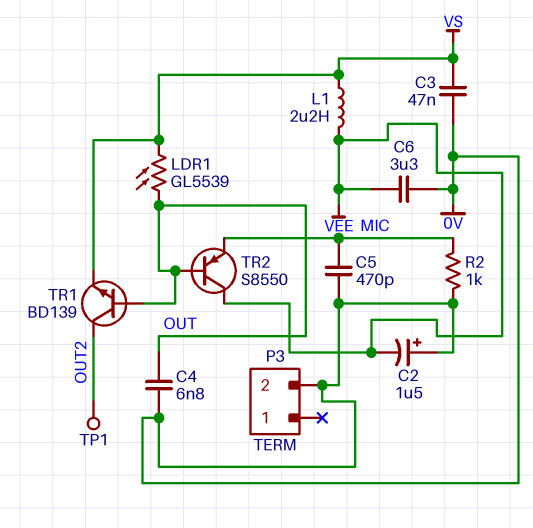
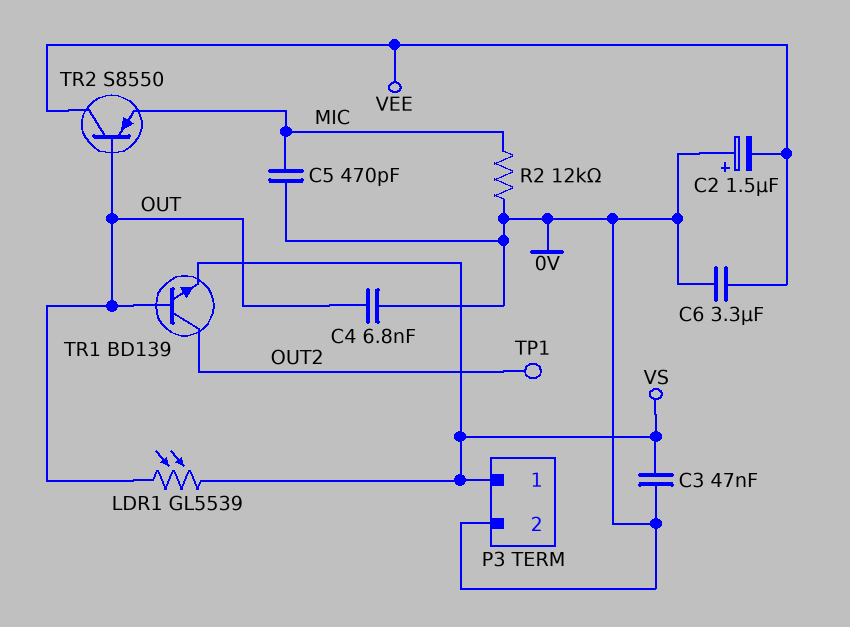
L1: 2.2uH (VEE, VS) -> none
P3 pin 1: none -> VS
R2: 1k (0V, MIC) -> 12k (0V, MIC)

